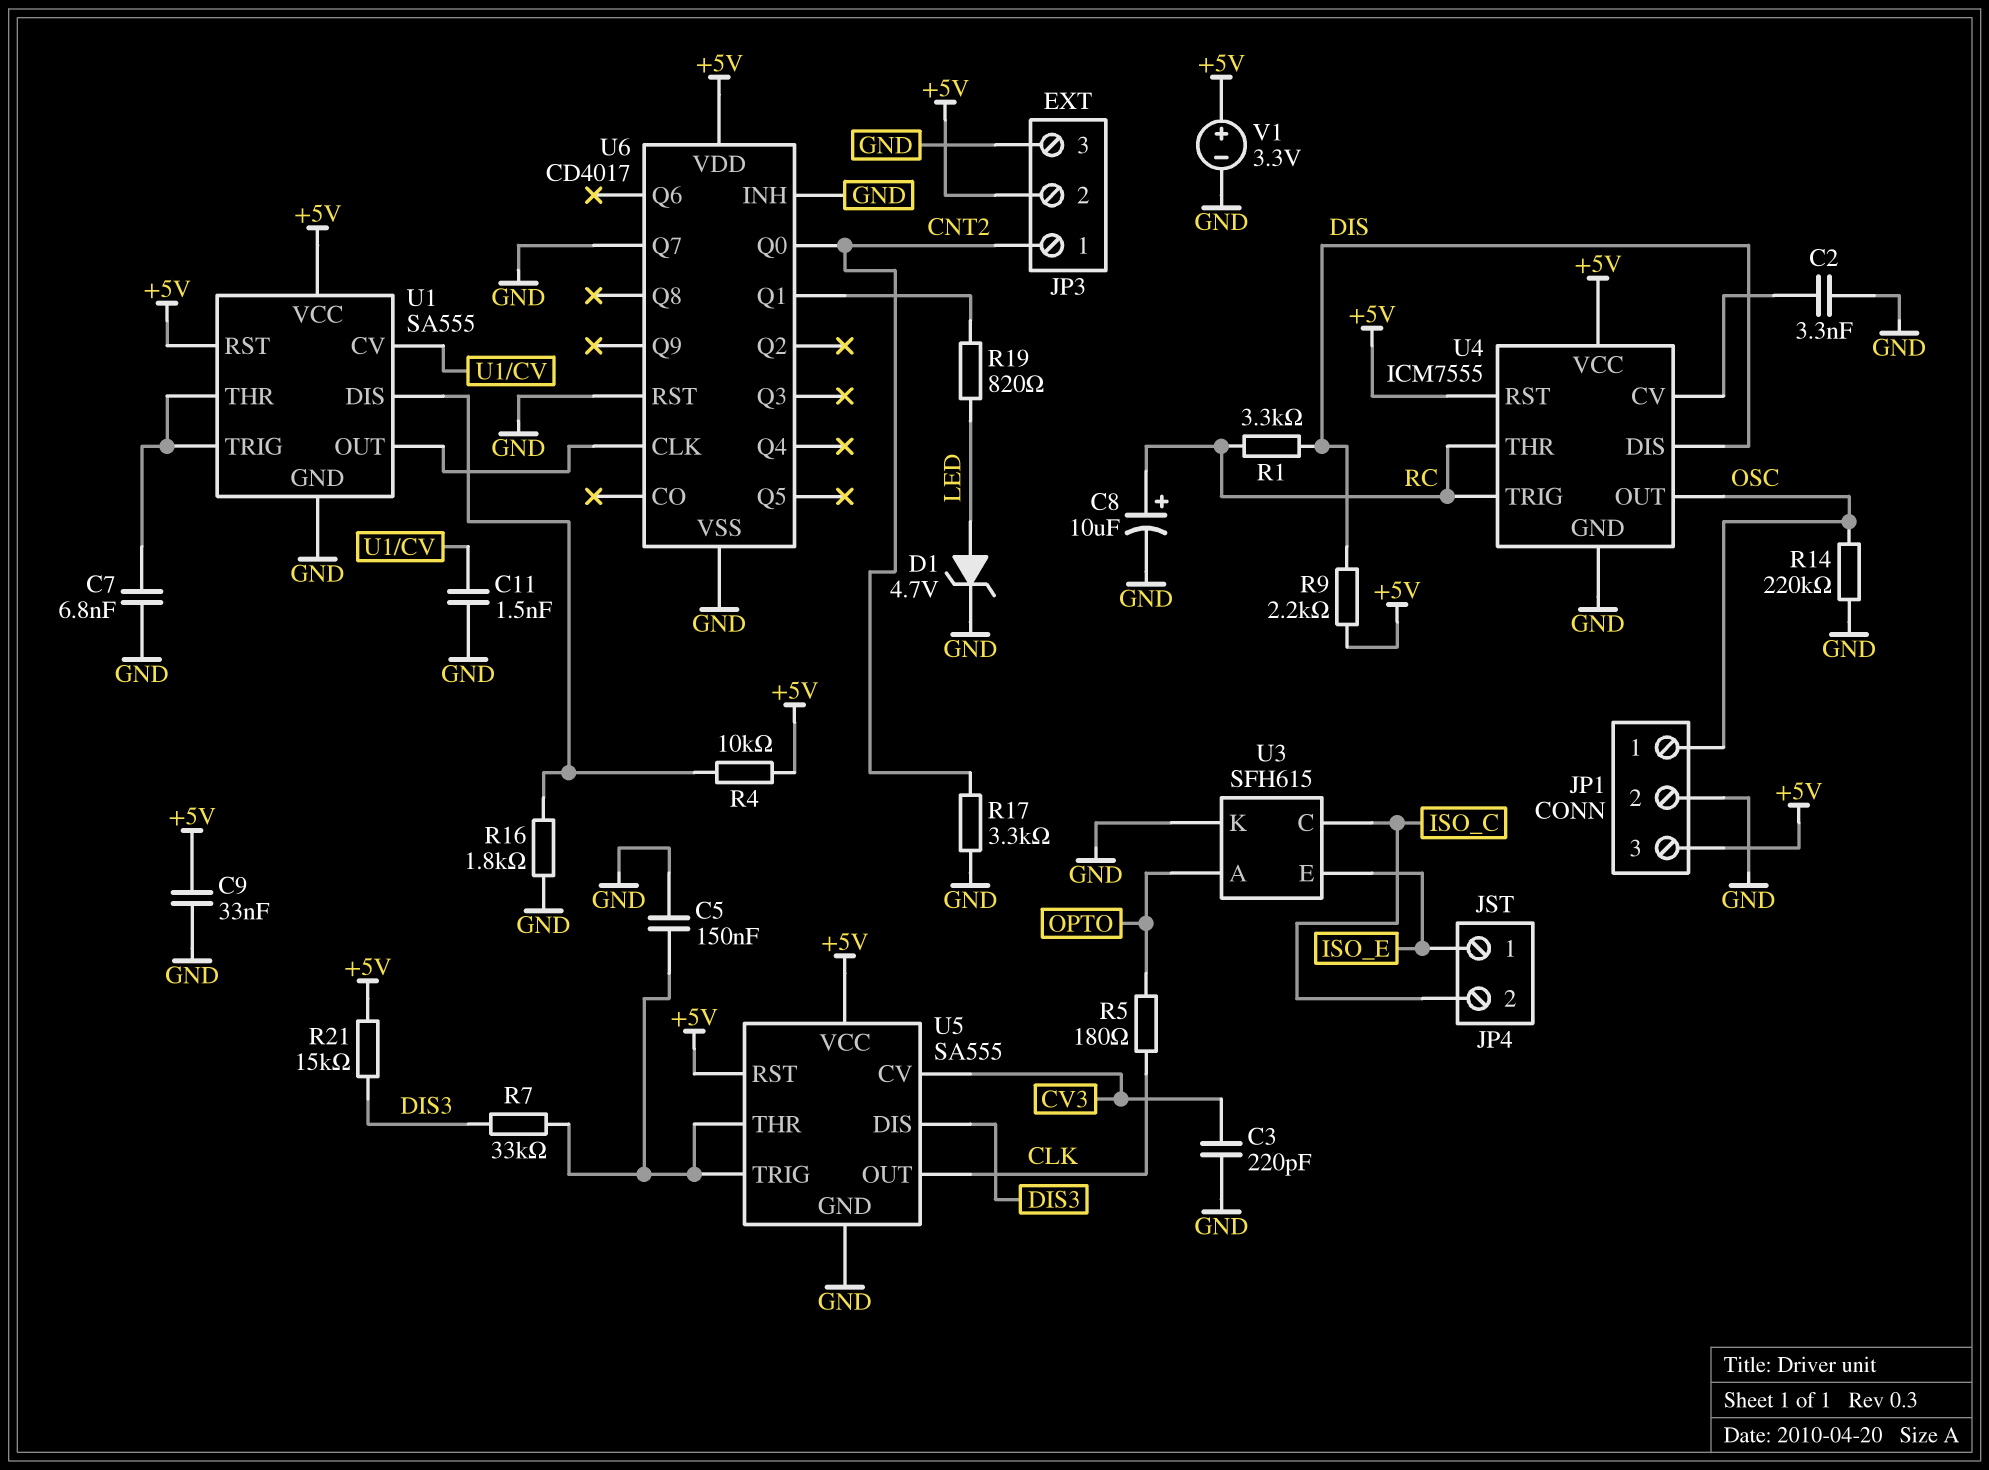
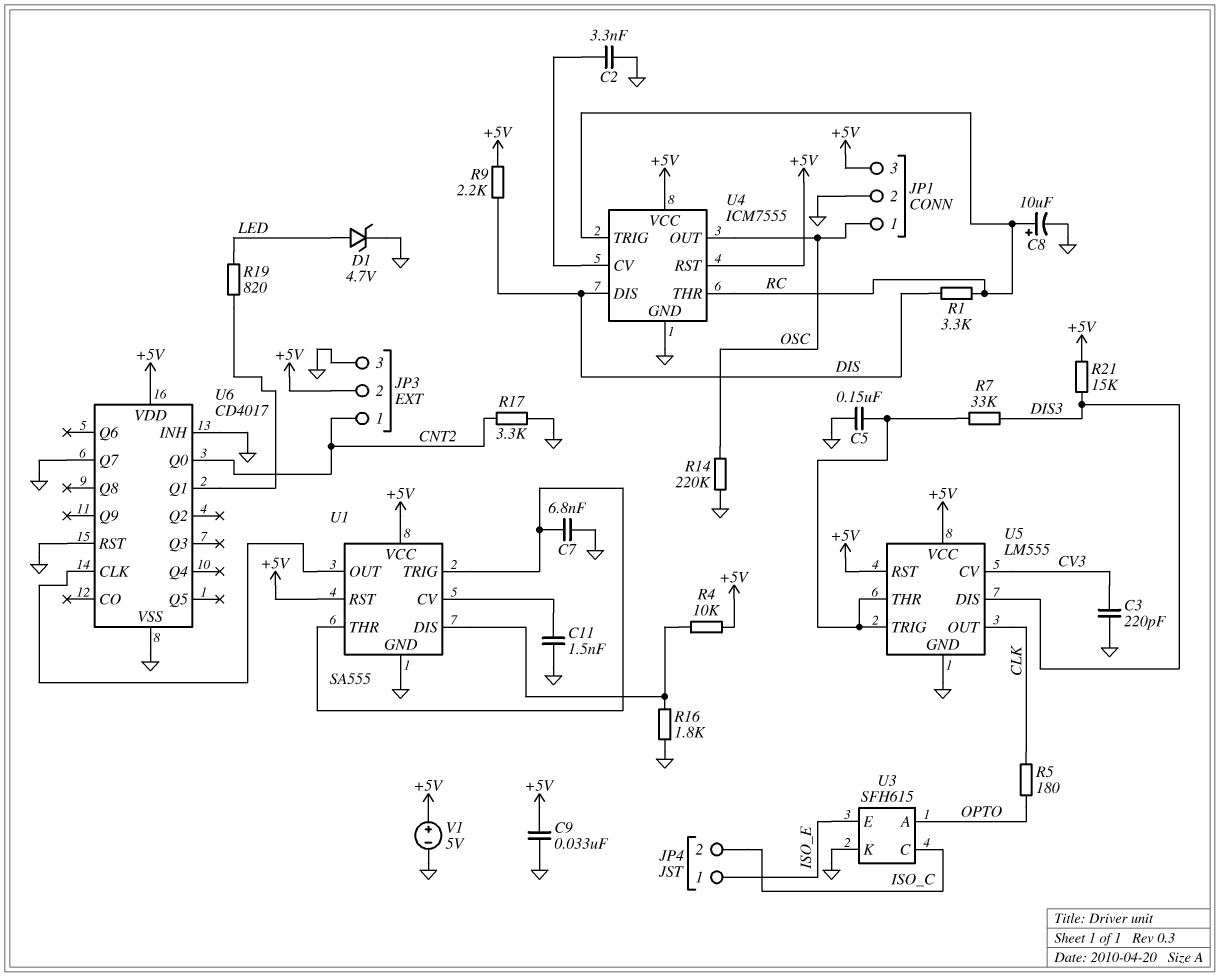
U5: SA555 -> LM555
V1: 3.3V (plus +5V, minus GND) -> 5V (plus +5V, minus GND)

